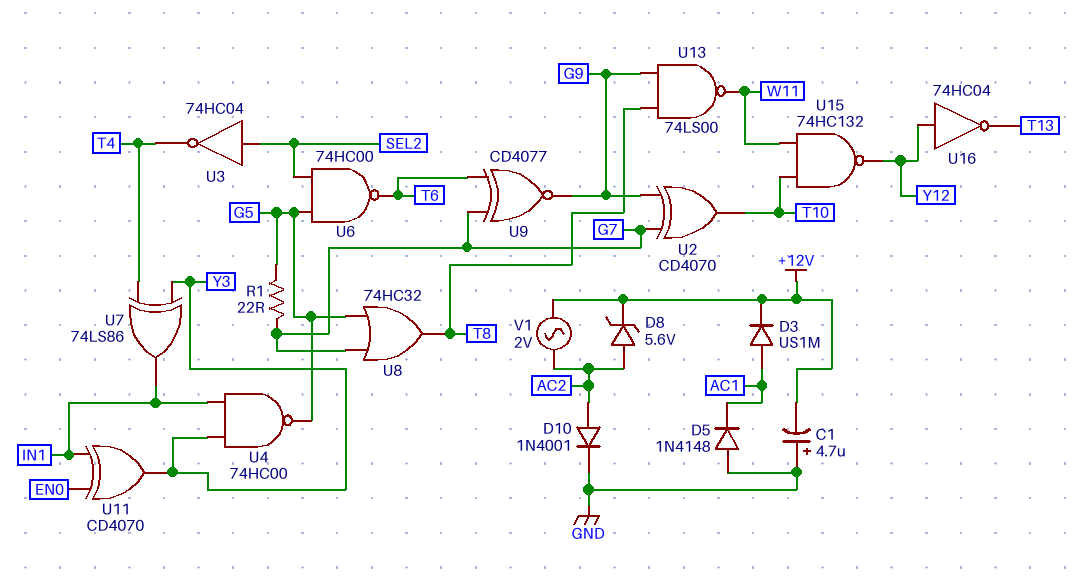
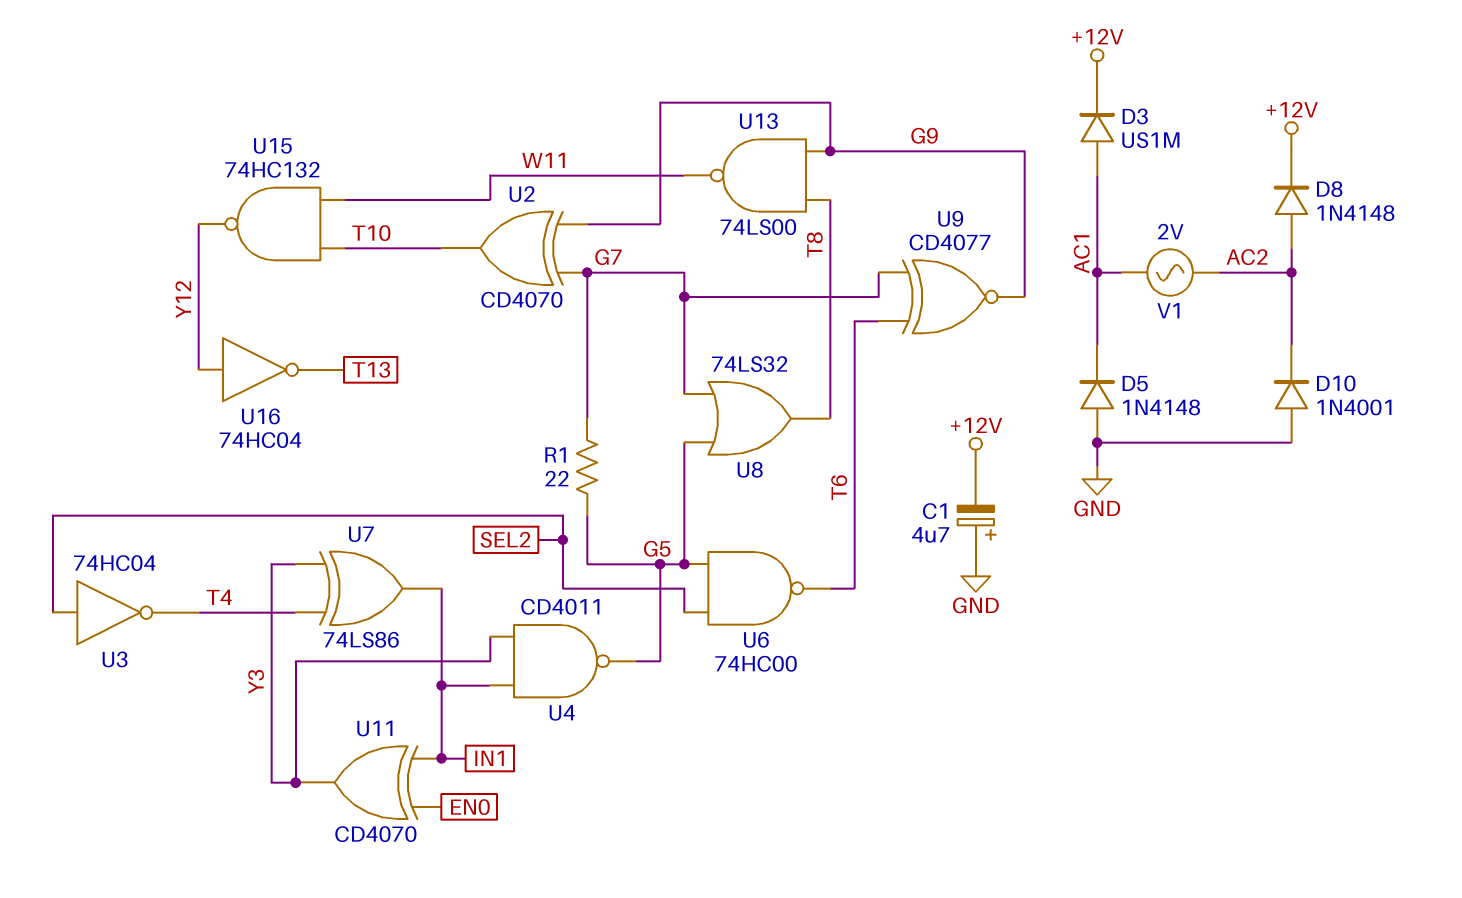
D8: zener 5.6V (A AC2, K +12V) -> diode 1N4148 (A AC2, K +12V)
D10: diode 1N4001 (A AC2, K GND) -> diode 1N4001 (A GND, K AC2)
U4: NAND 74HC00 (in IN1, in Y3, out G5) -> NAND CD4011 (in IN1, in Y3, out G5)
U8: OR 74HC32 (in G5, in G7, out T8) -> OR 74LS32 (in G5, in G7, out T8)
V1: AC 2V (+12V, AC2) -> AC 2V (AC1, AC2)

